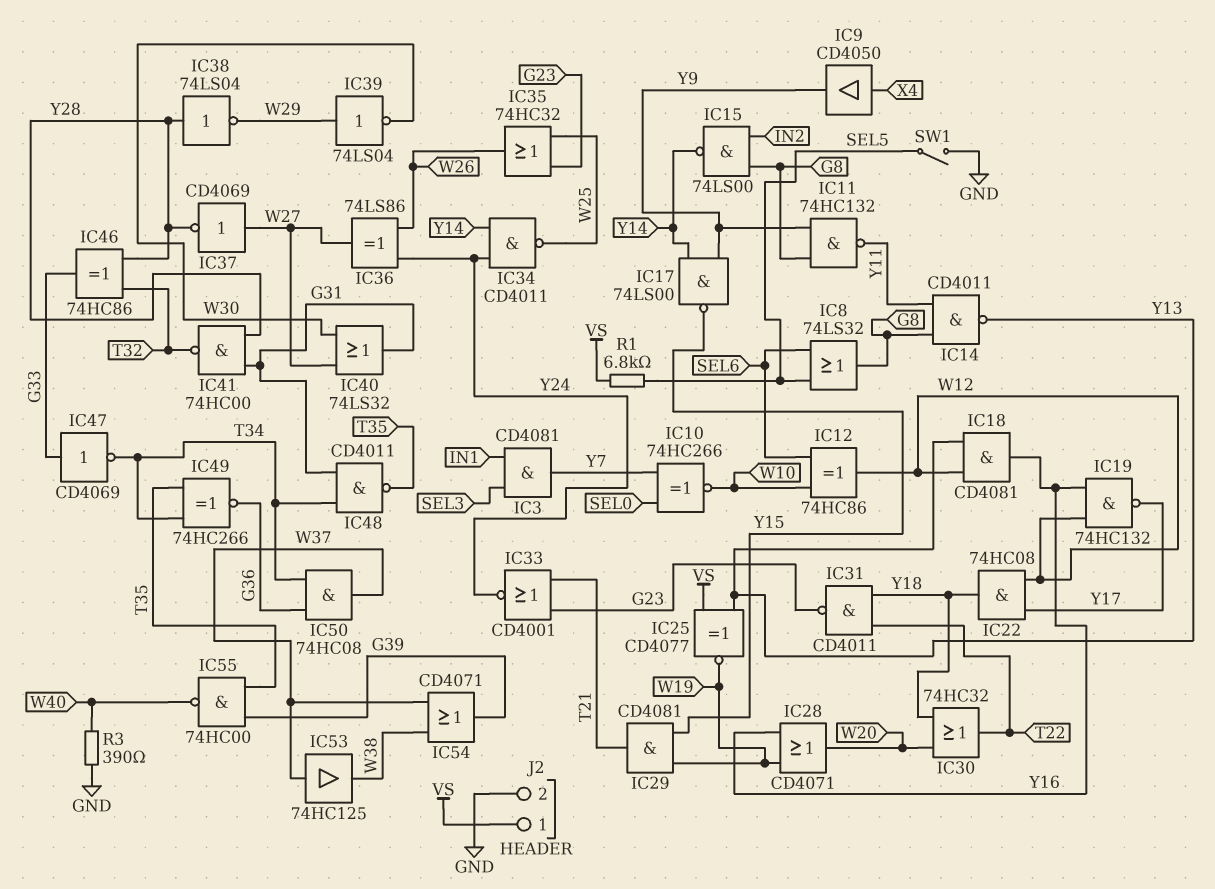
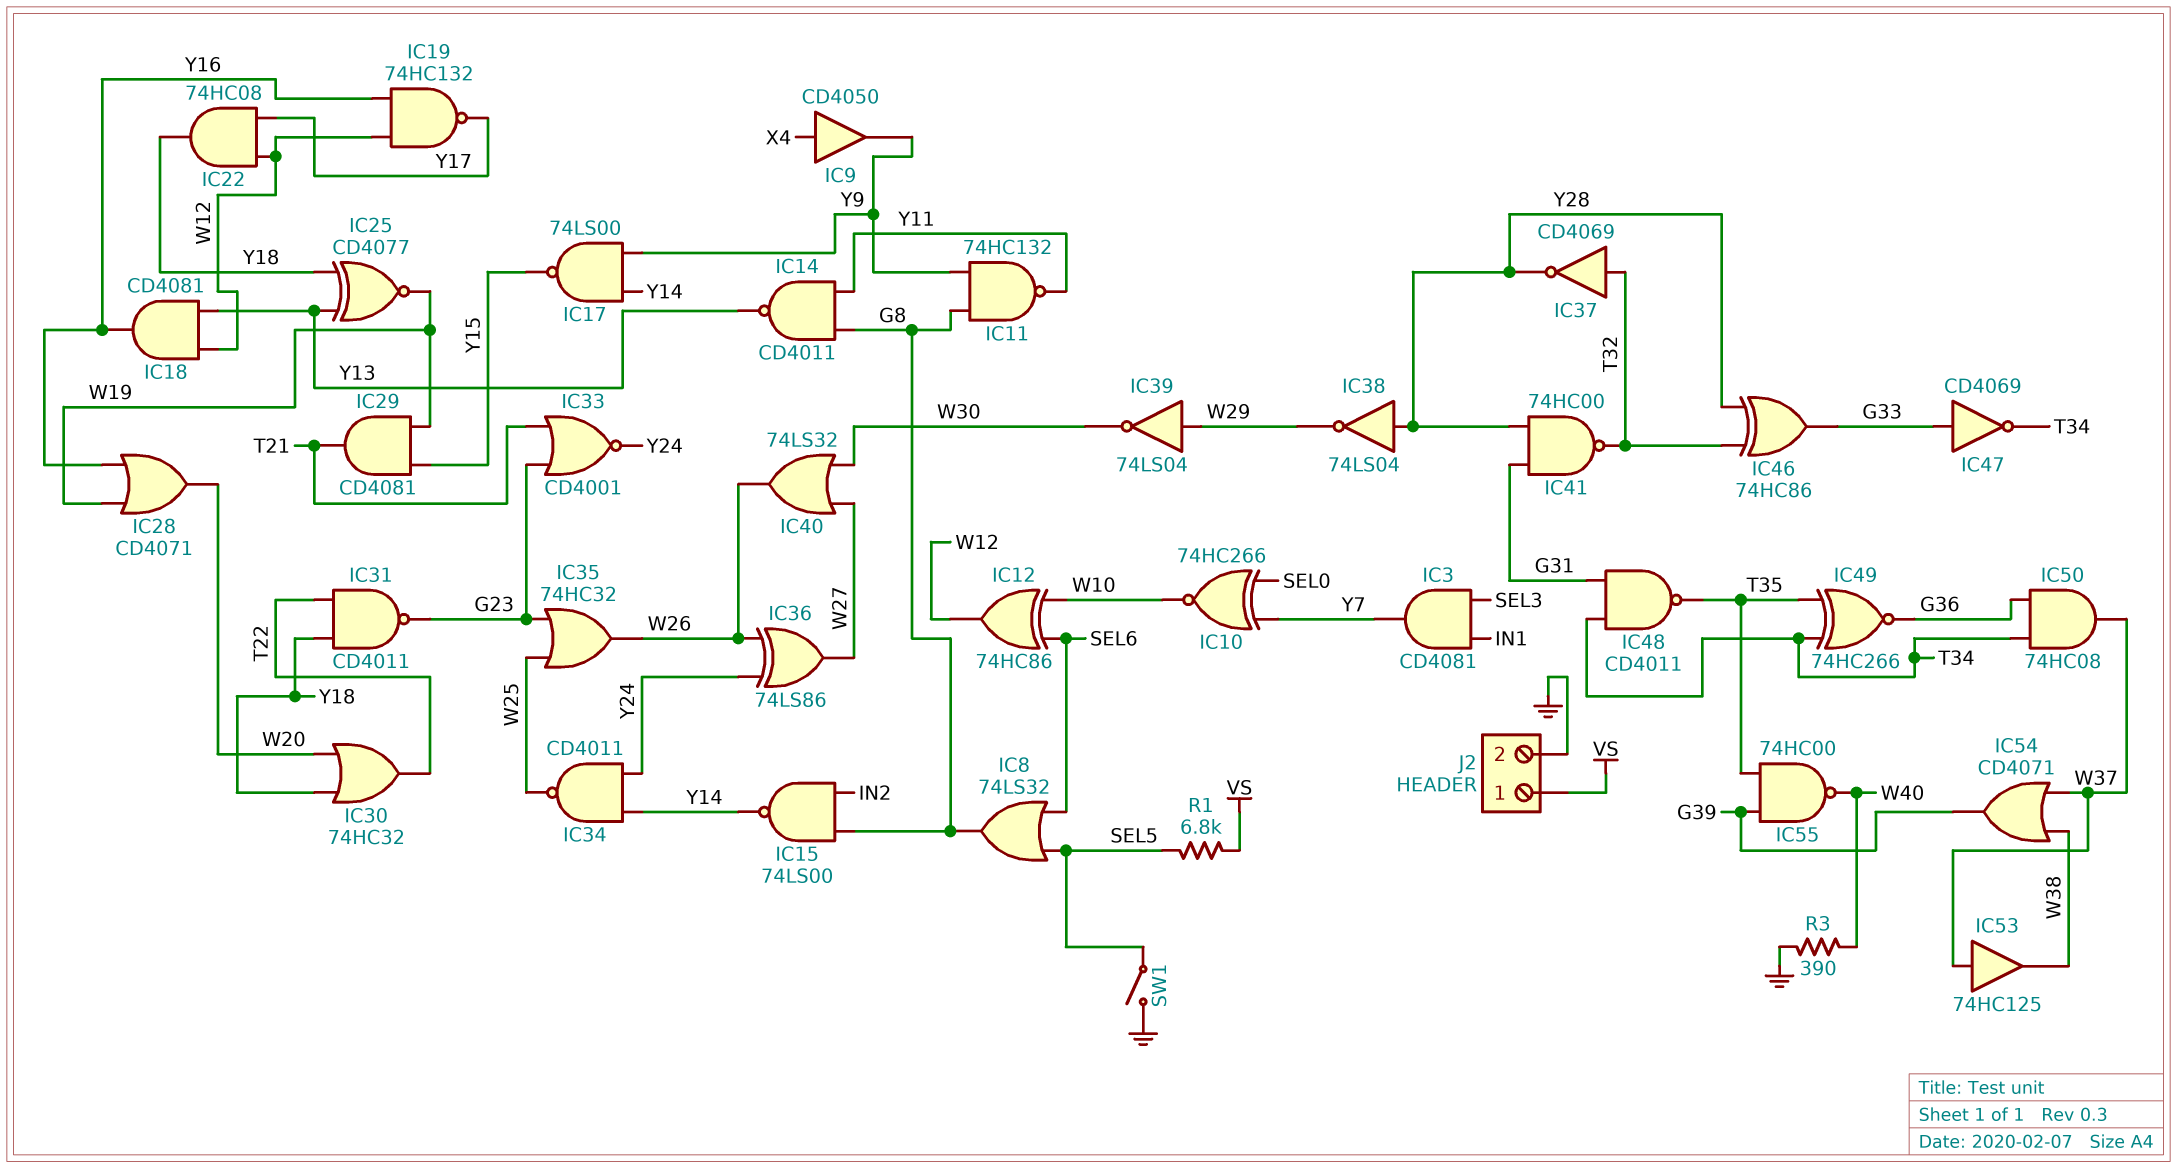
IC25: XNOR CD4077 (in VS, in Y13, out W19) -> XNOR CD4077 (in Y13, in Y18, out W19)
IC37: NOT CD4069 (in W27, out Y28) -> NOT CD4069 (in T32, out Y28)
IC40: OR 74LS32 (in W27, in W30, out G31) -> OR 74LS32 (in W27, in W30, out W26)

